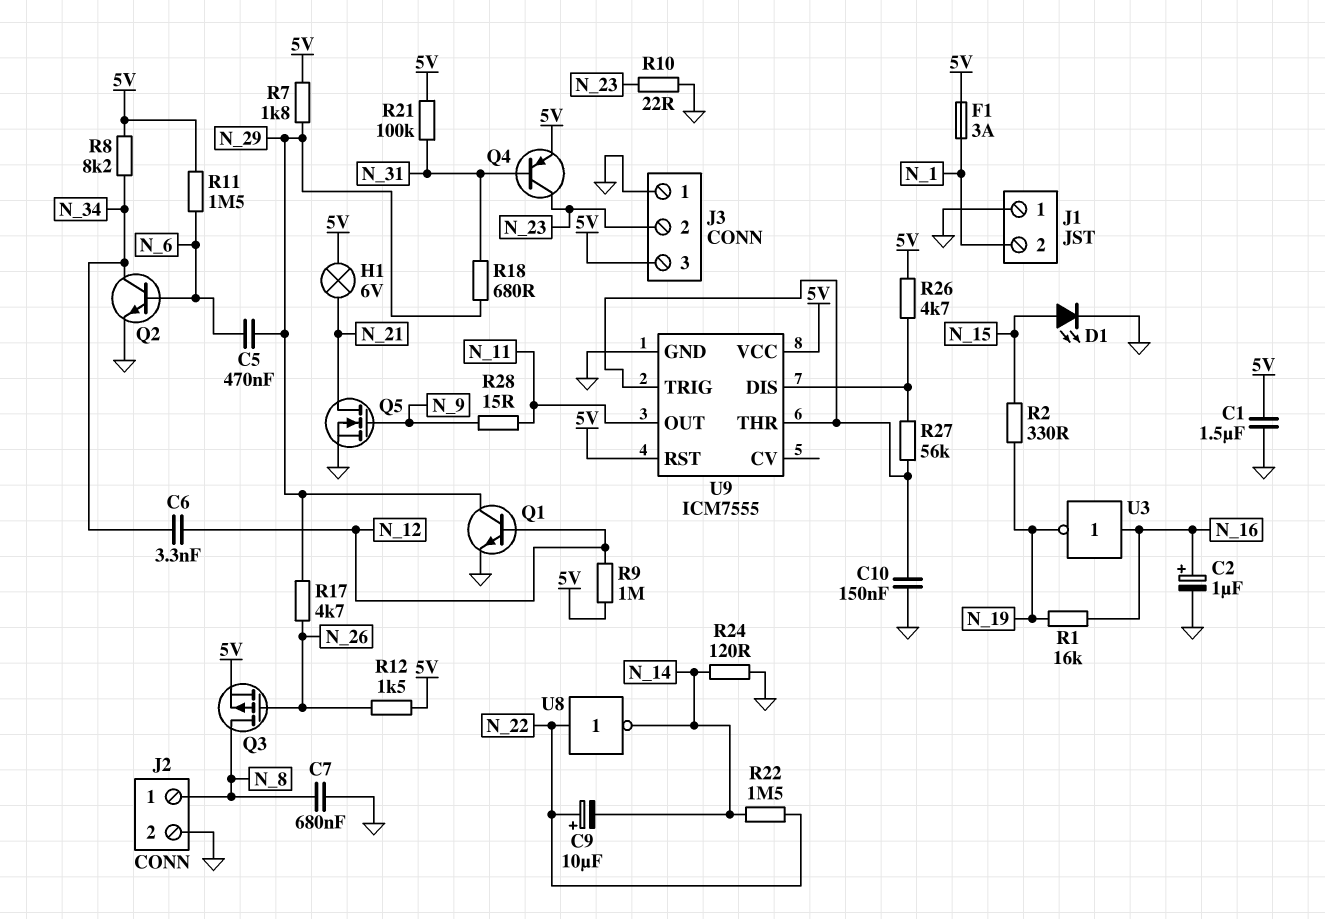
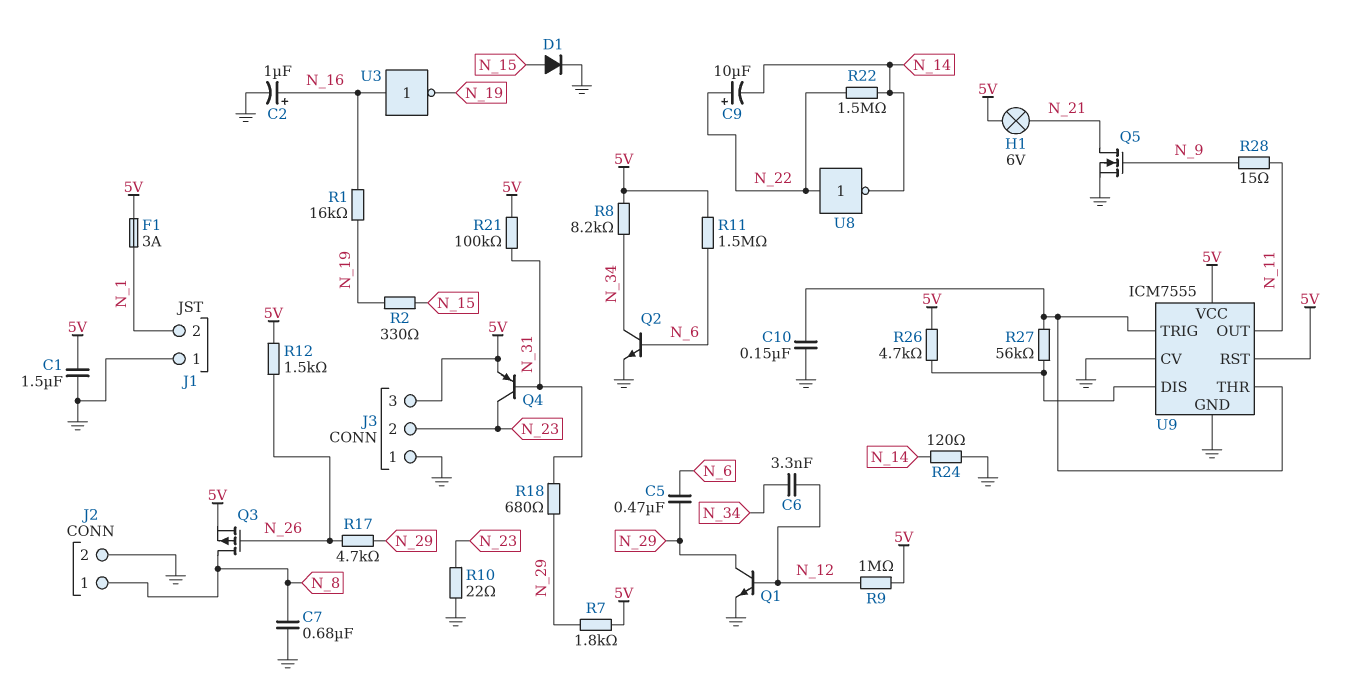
D1: LED (A N_15, K GND) -> diode (A N_15, K GND)
U9 pin CV: none -> GND

